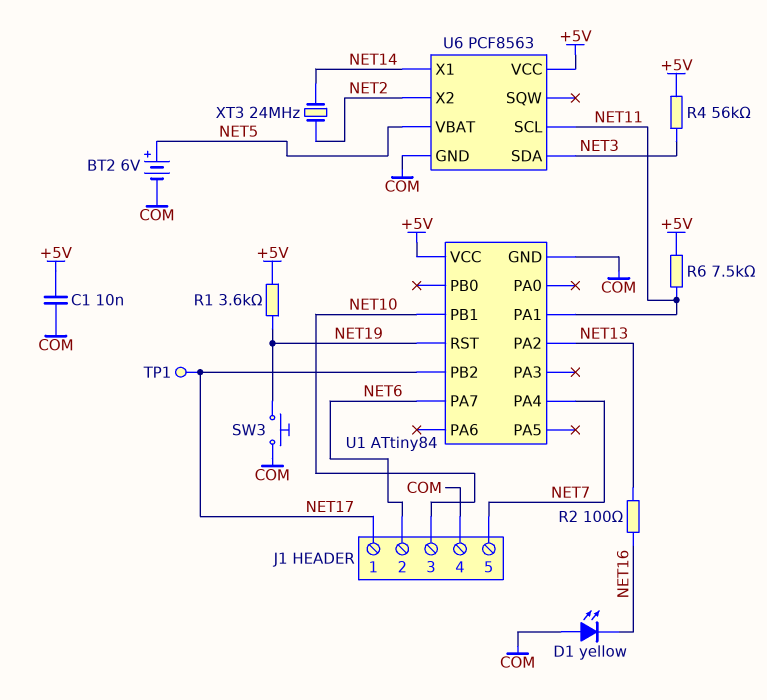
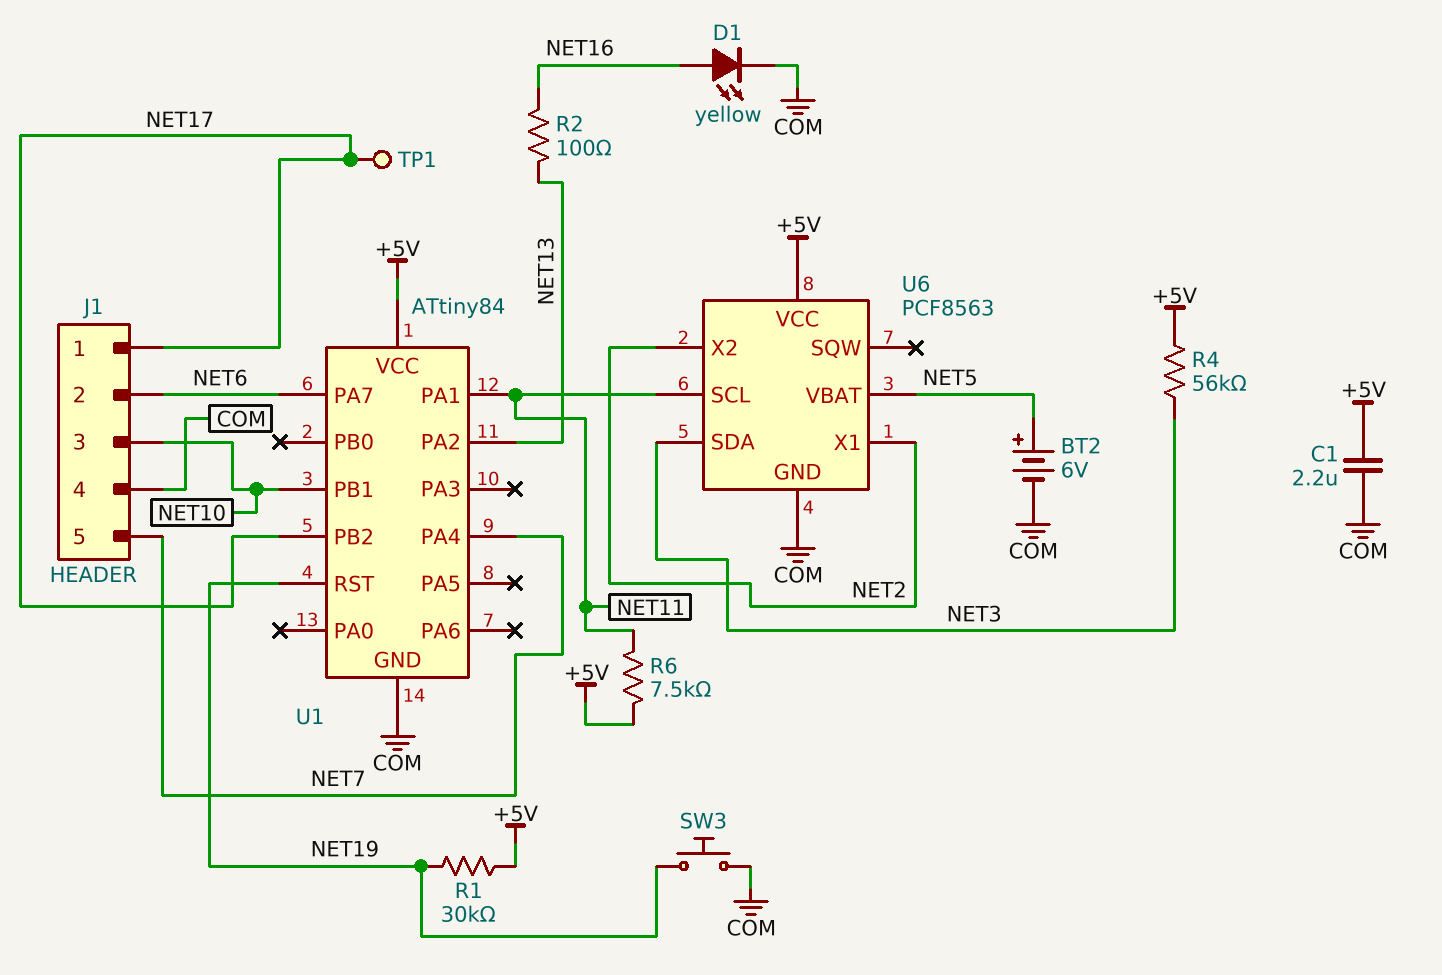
C1: 10nF (+5V, COM) -> 2.2uF (+5V, COM)
D1: LED yellow (A COM, K NET16) -> LED yellow (A NET16, K COM)
R1: 3.6k (+5V, NET19) -> 30k (+5V, NET19)
U6 pin X1: NET14 -> NET2
XT3: 24MHz (NET2, NET14) -> none

